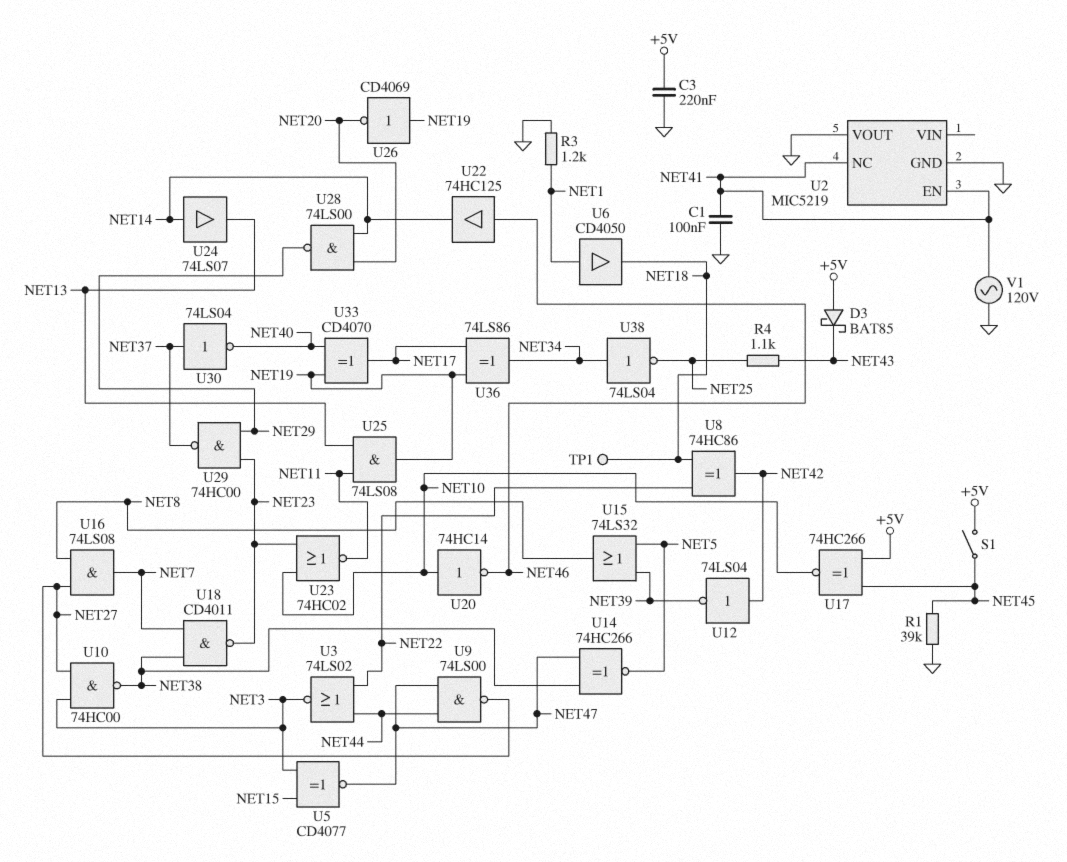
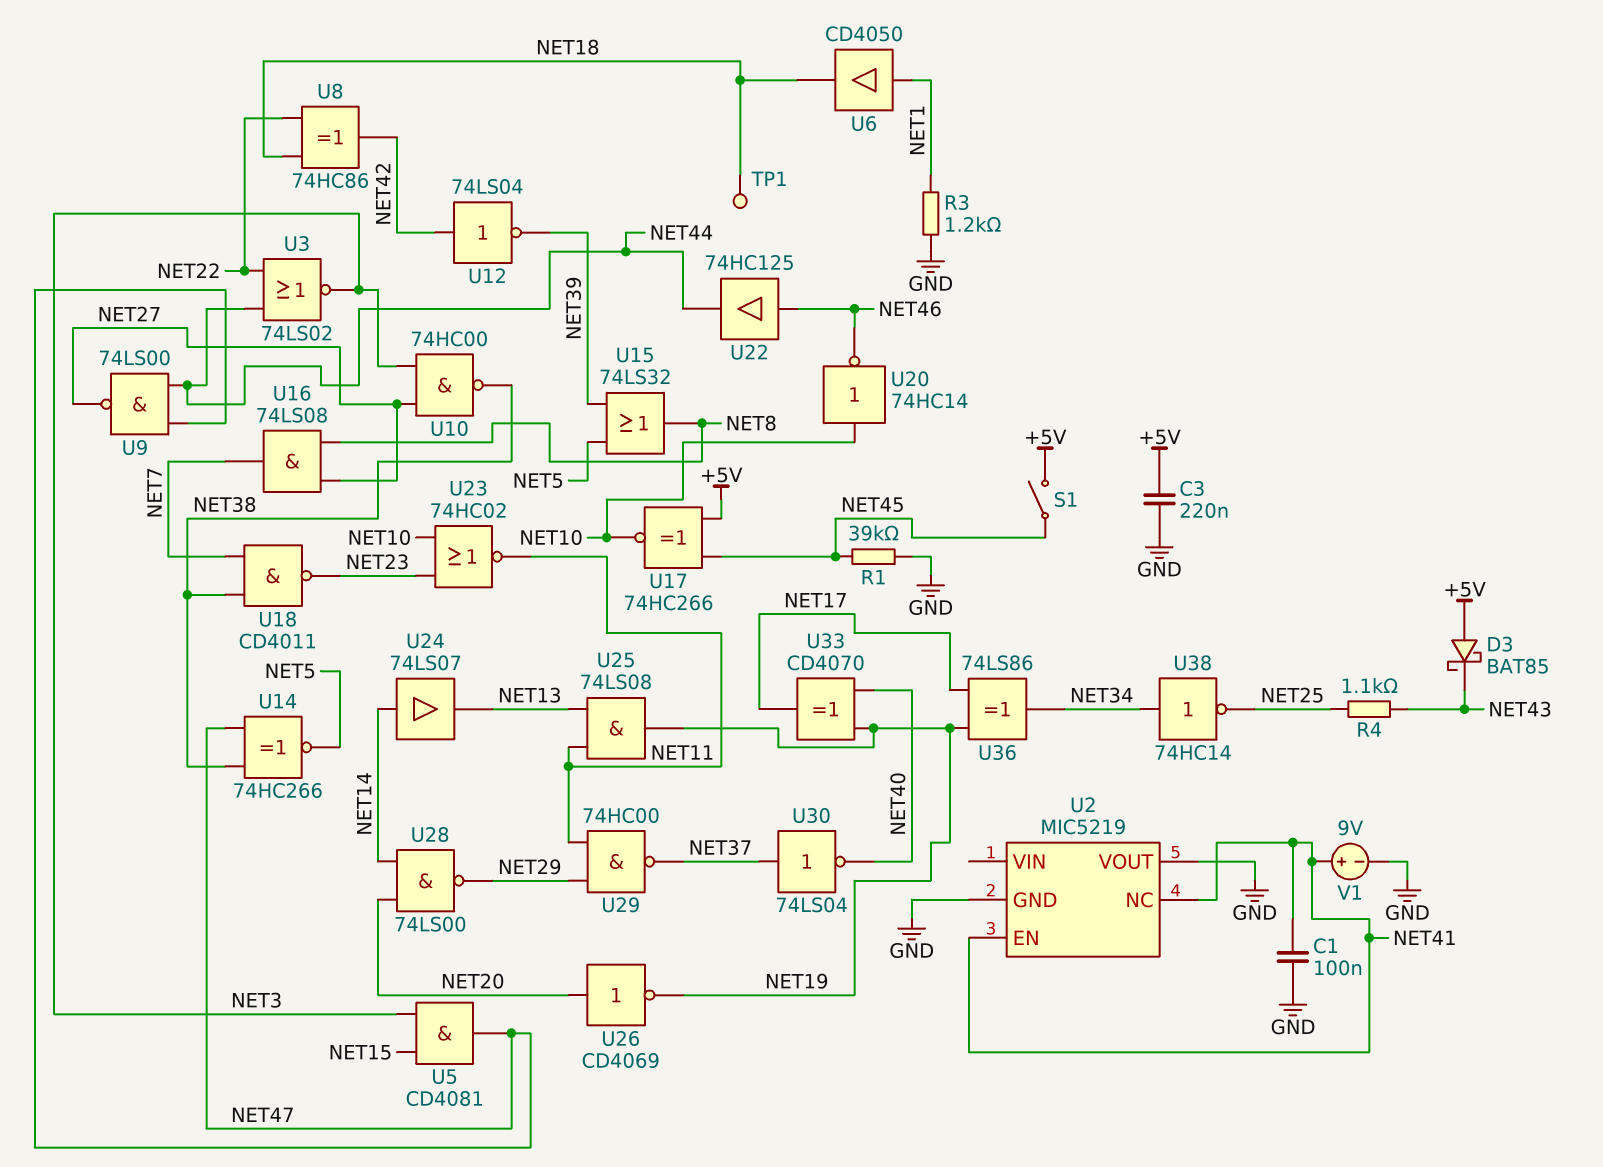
U5: XNOR CD4077 (in NET3, in NET15, out NET47) -> AND CD4081 (in NET3, in NET15, out NET47)
U22: buffer 74HC125 (in NET46, out NET14) -> buffer 74HC125 (in NET46, out NET44)
U26: NOT CD4069 (in NET19, out NET20) -> NOT CD4069 (in NET20, out NET19)
U29: NAND 74HC00 (in NET23, in NET29, out NET37) -> NAND 74HC00 (in NET11, in NET29, out NET37)
U38: NOT 74LS04 (in NET34, out NET25) -> NOT 74HC14 (in NET34, out NET25)
V1: AC 120V (GND, NET41) -> 9V (plus NET41, minus GND)

